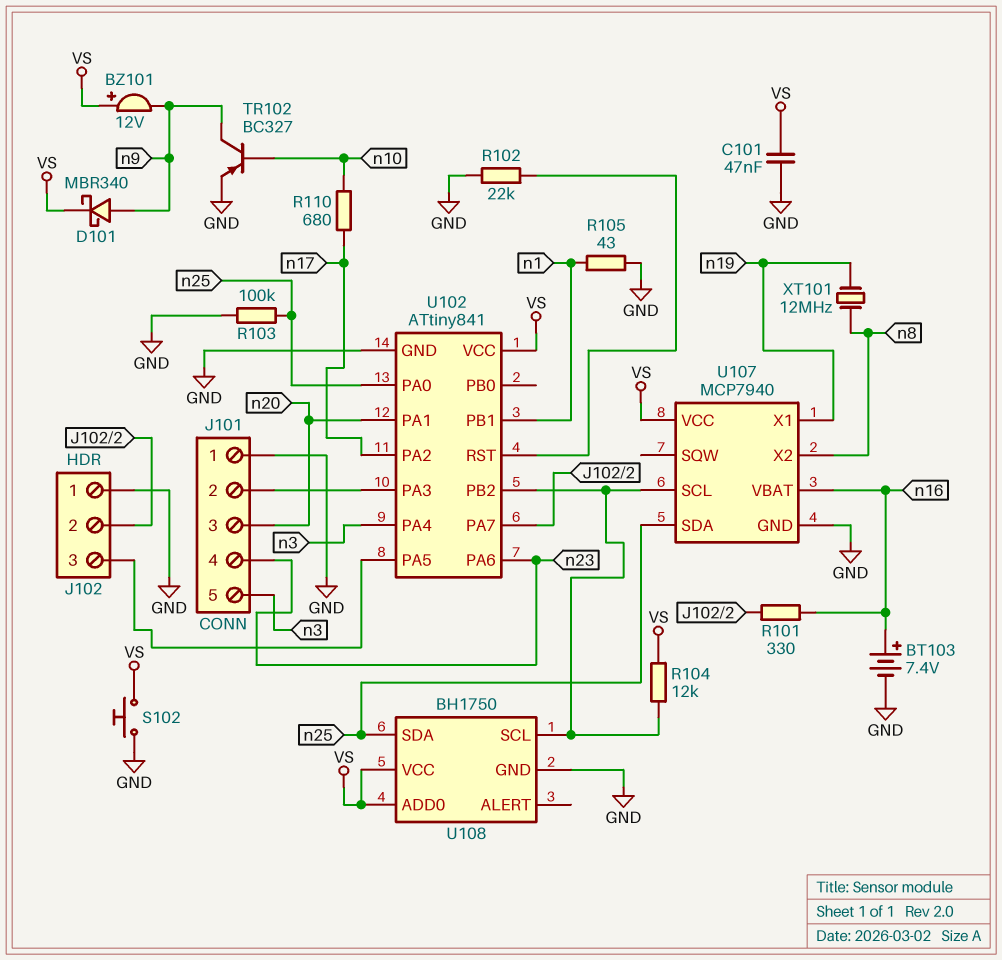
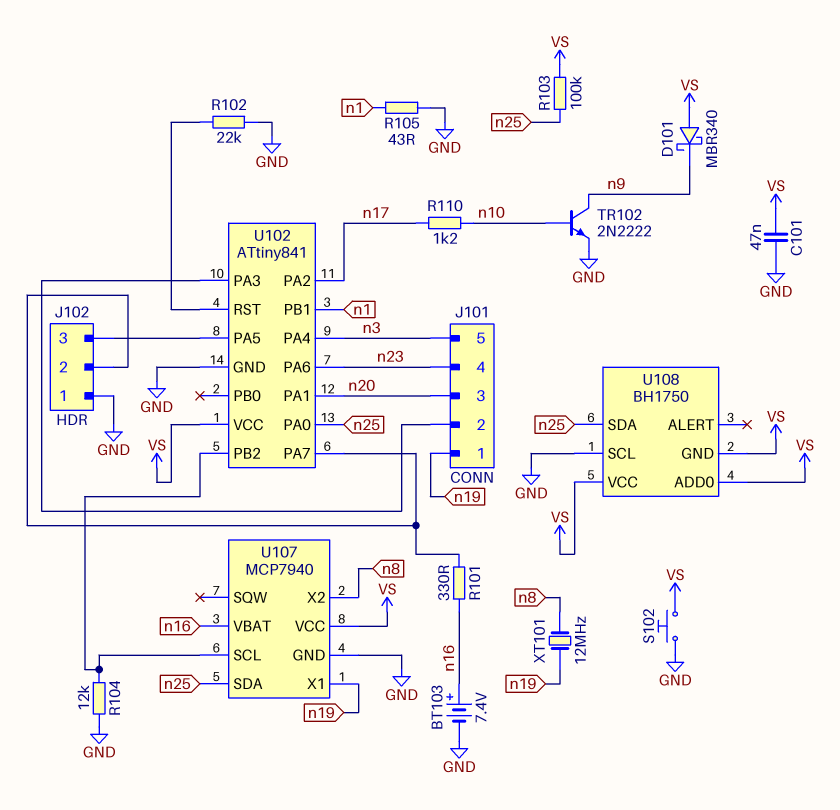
BZ101: buzzer 12V (plus VS, minus n9) -> none
D101: schottky MBR340 (A n9, K VS) -> schottky MBR340 (A VS, K n9)
J101 pin 1: GND -> n19
R103: 100k (GND, n25) -> 100k (VS, n25)
R104: 12k (U102/PB2, VS) -> 12k (GND, U102/PB2)
R110: 680 (n10, n17) -> 1.2k (n10, n17)
TR102: PNP BC327 (B n10, C n9, E GND) -> NPN 2N2222 (B n10, C n9, E GND)
U108 pin GND: GND -> VS
U108 pin SCL: U102/PB2 -> GND

